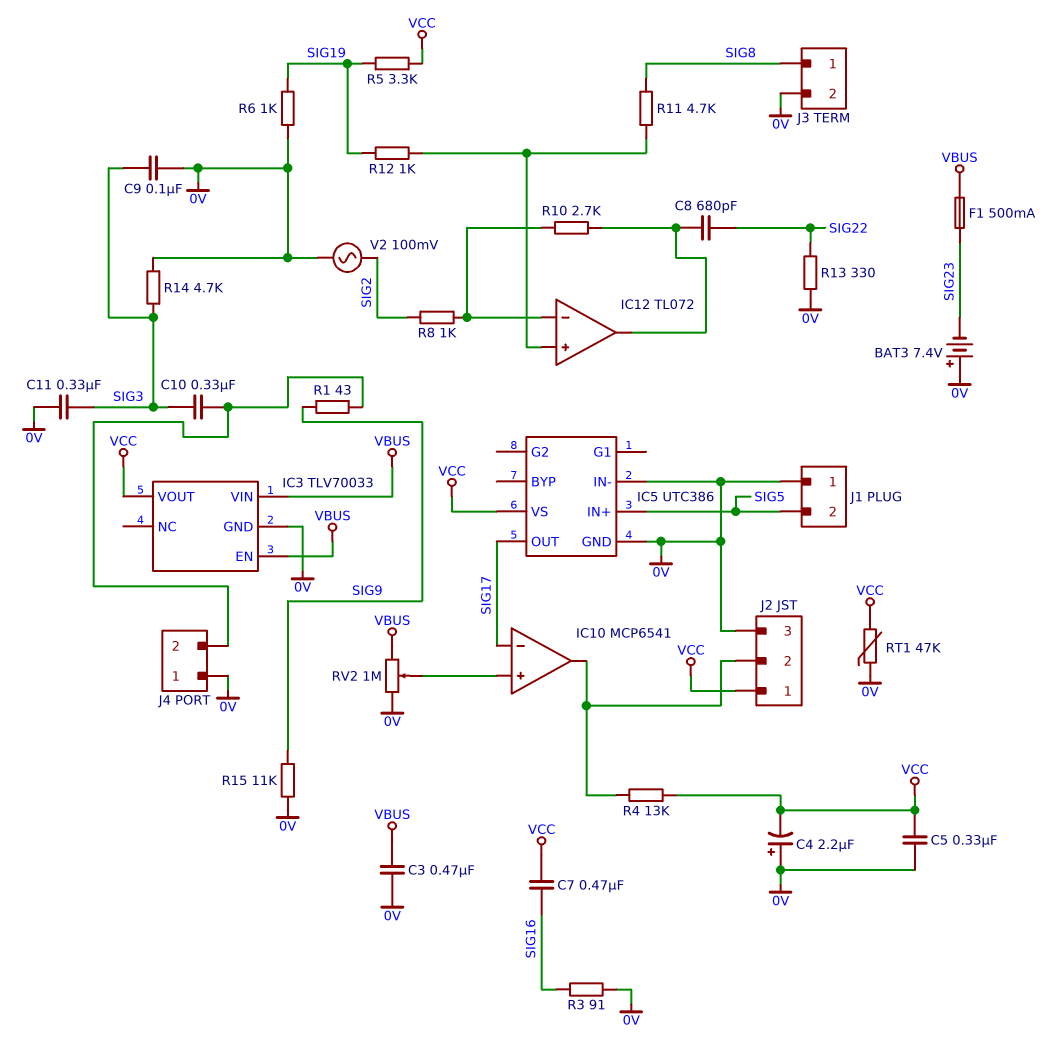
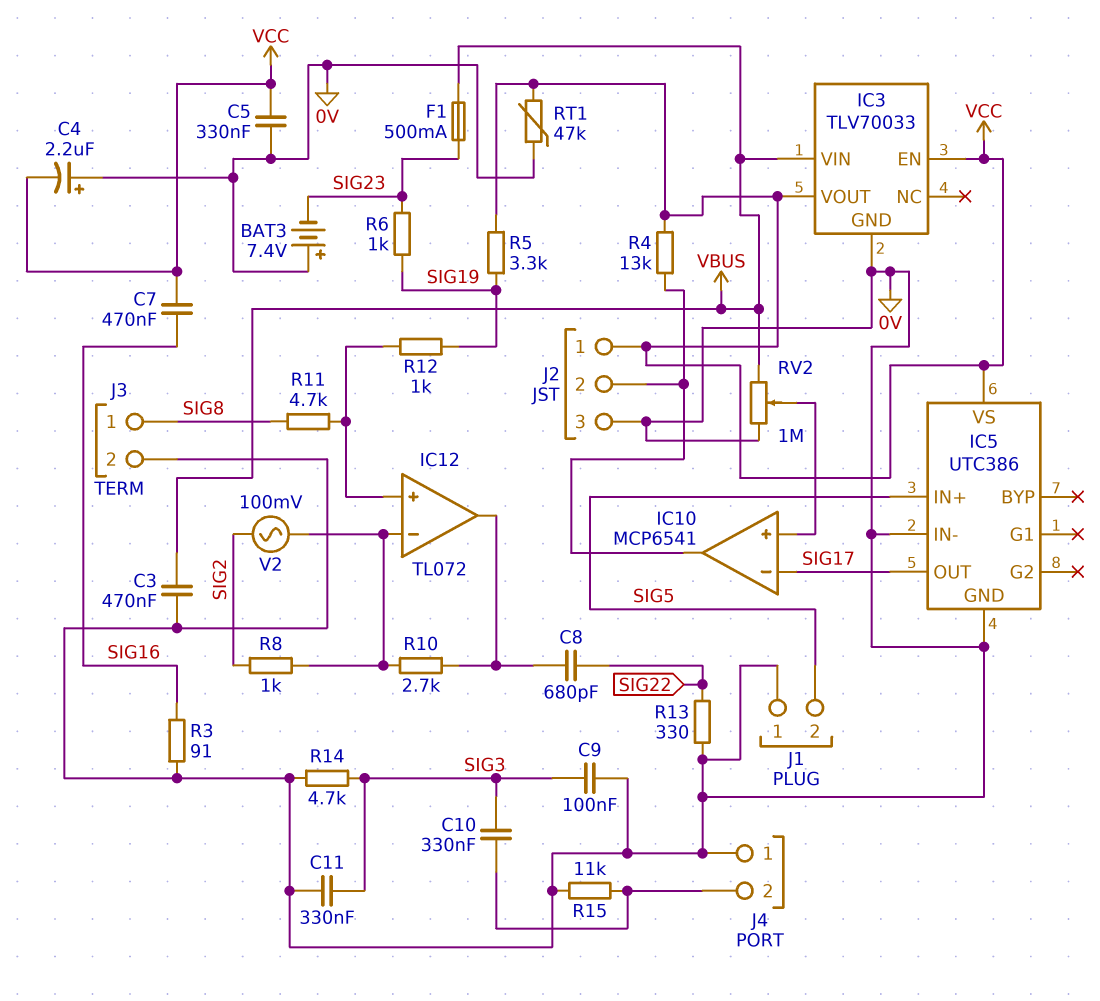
IC3 pin EN: VBUS -> VCC
R1: 43 (J4/2, SIG9) -> none
R6: 1k (0V, SIG19) -> 1k (SIG19, SIG23)
R15: 11k (0V, SIG9) -> 11k (0V, J4/2)
V2: AC 100mV (0V, SIG2) -> AC 100mV (IC12/in-, SIG2)

